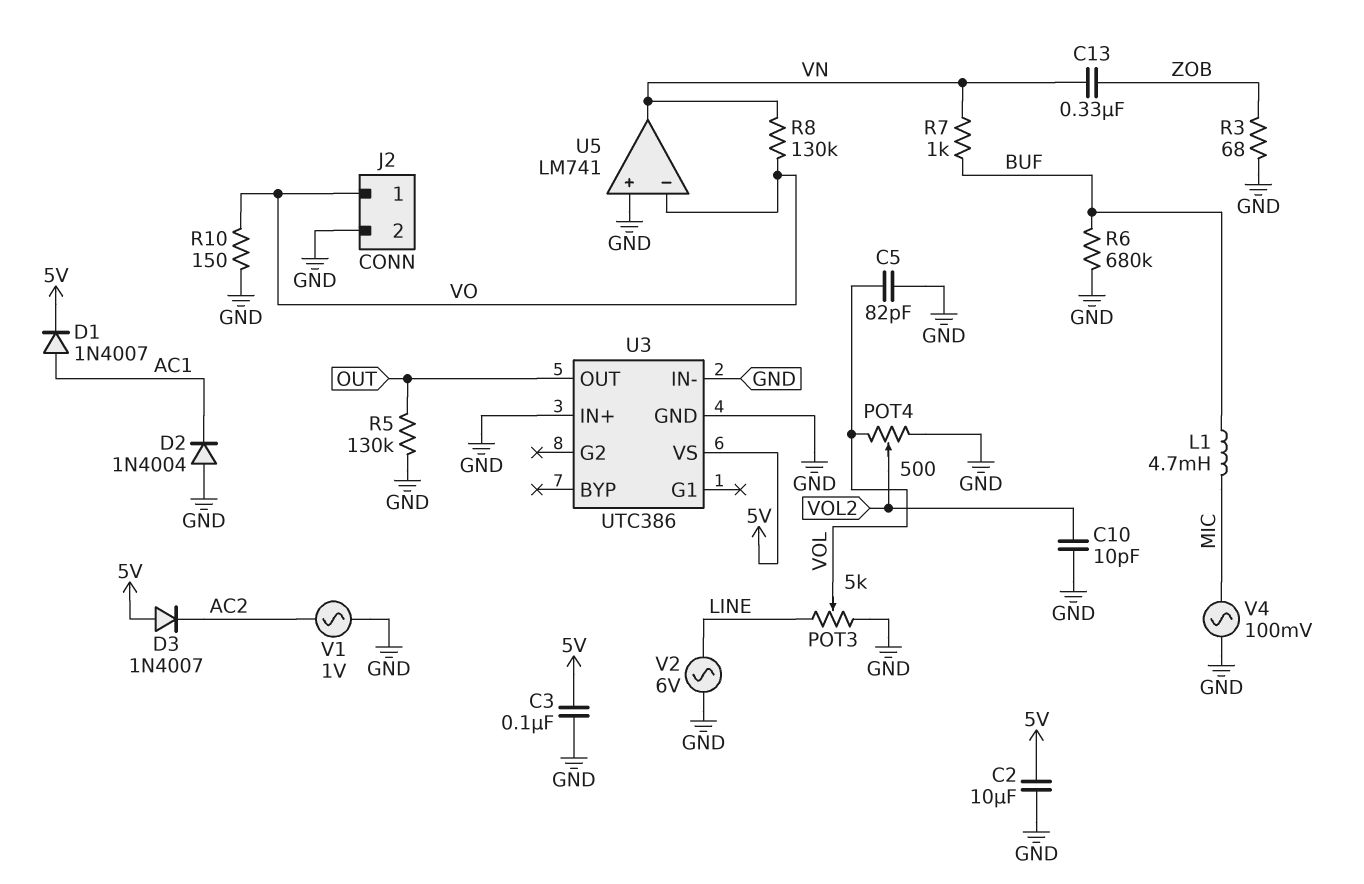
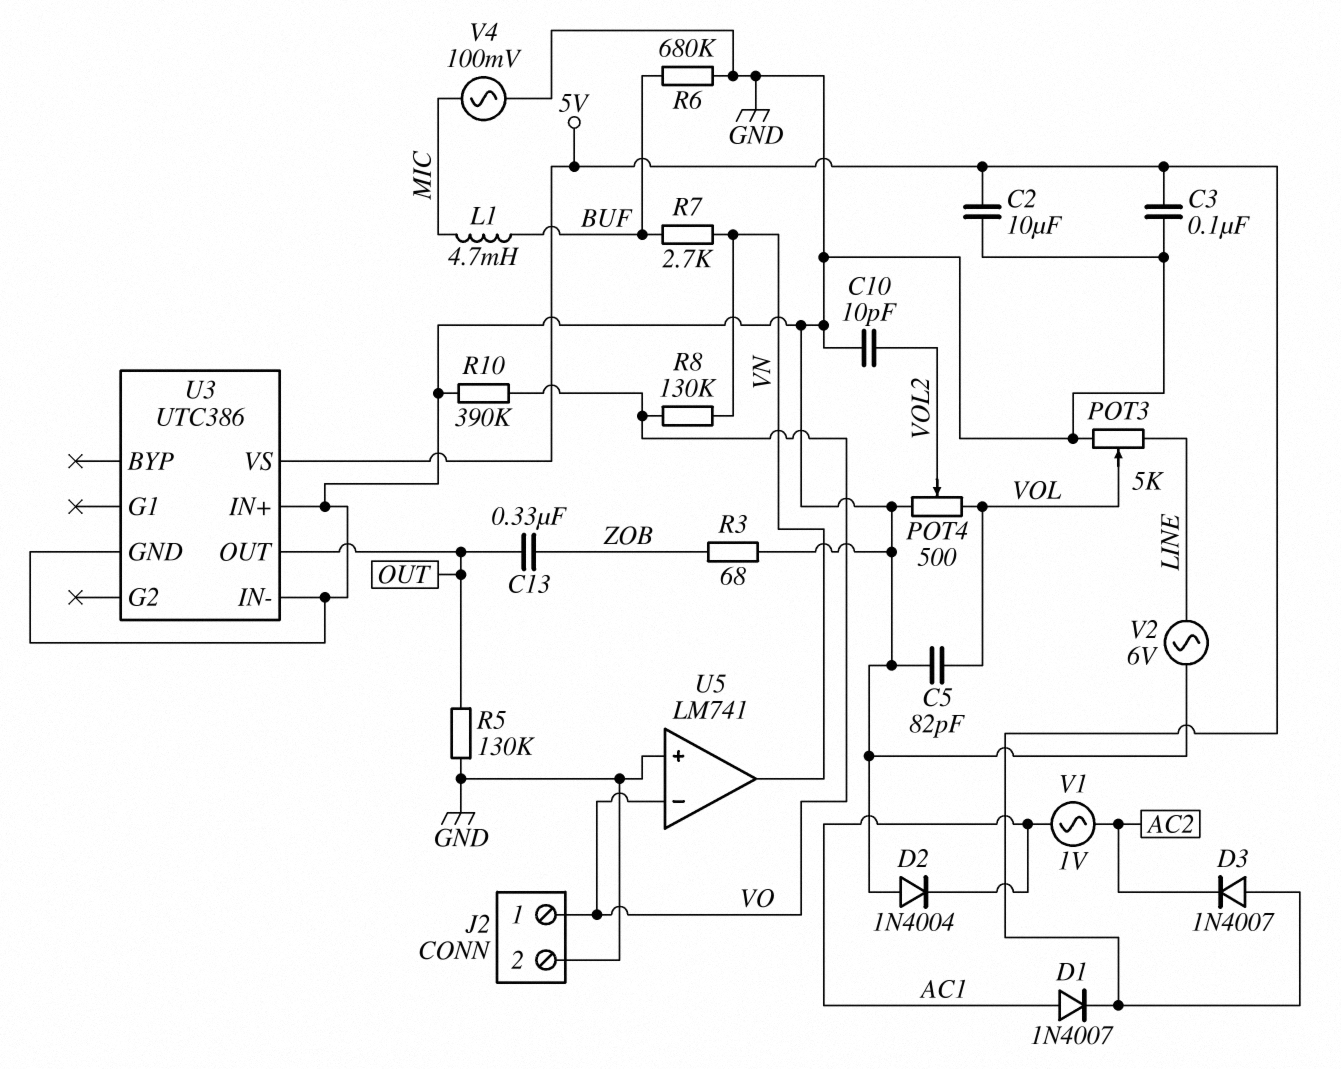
C13: 330nF (VN, ZOB) -> 330nF (OUT, ZOB)
R7: 1k (BUF, VN) -> 2.7k (BUF, VN)
R10: 150 (GND, VO) -> 390k (GND, VO)
V1: AC 1V (AC2, GND) -> AC 1V (AC1, AC2)

